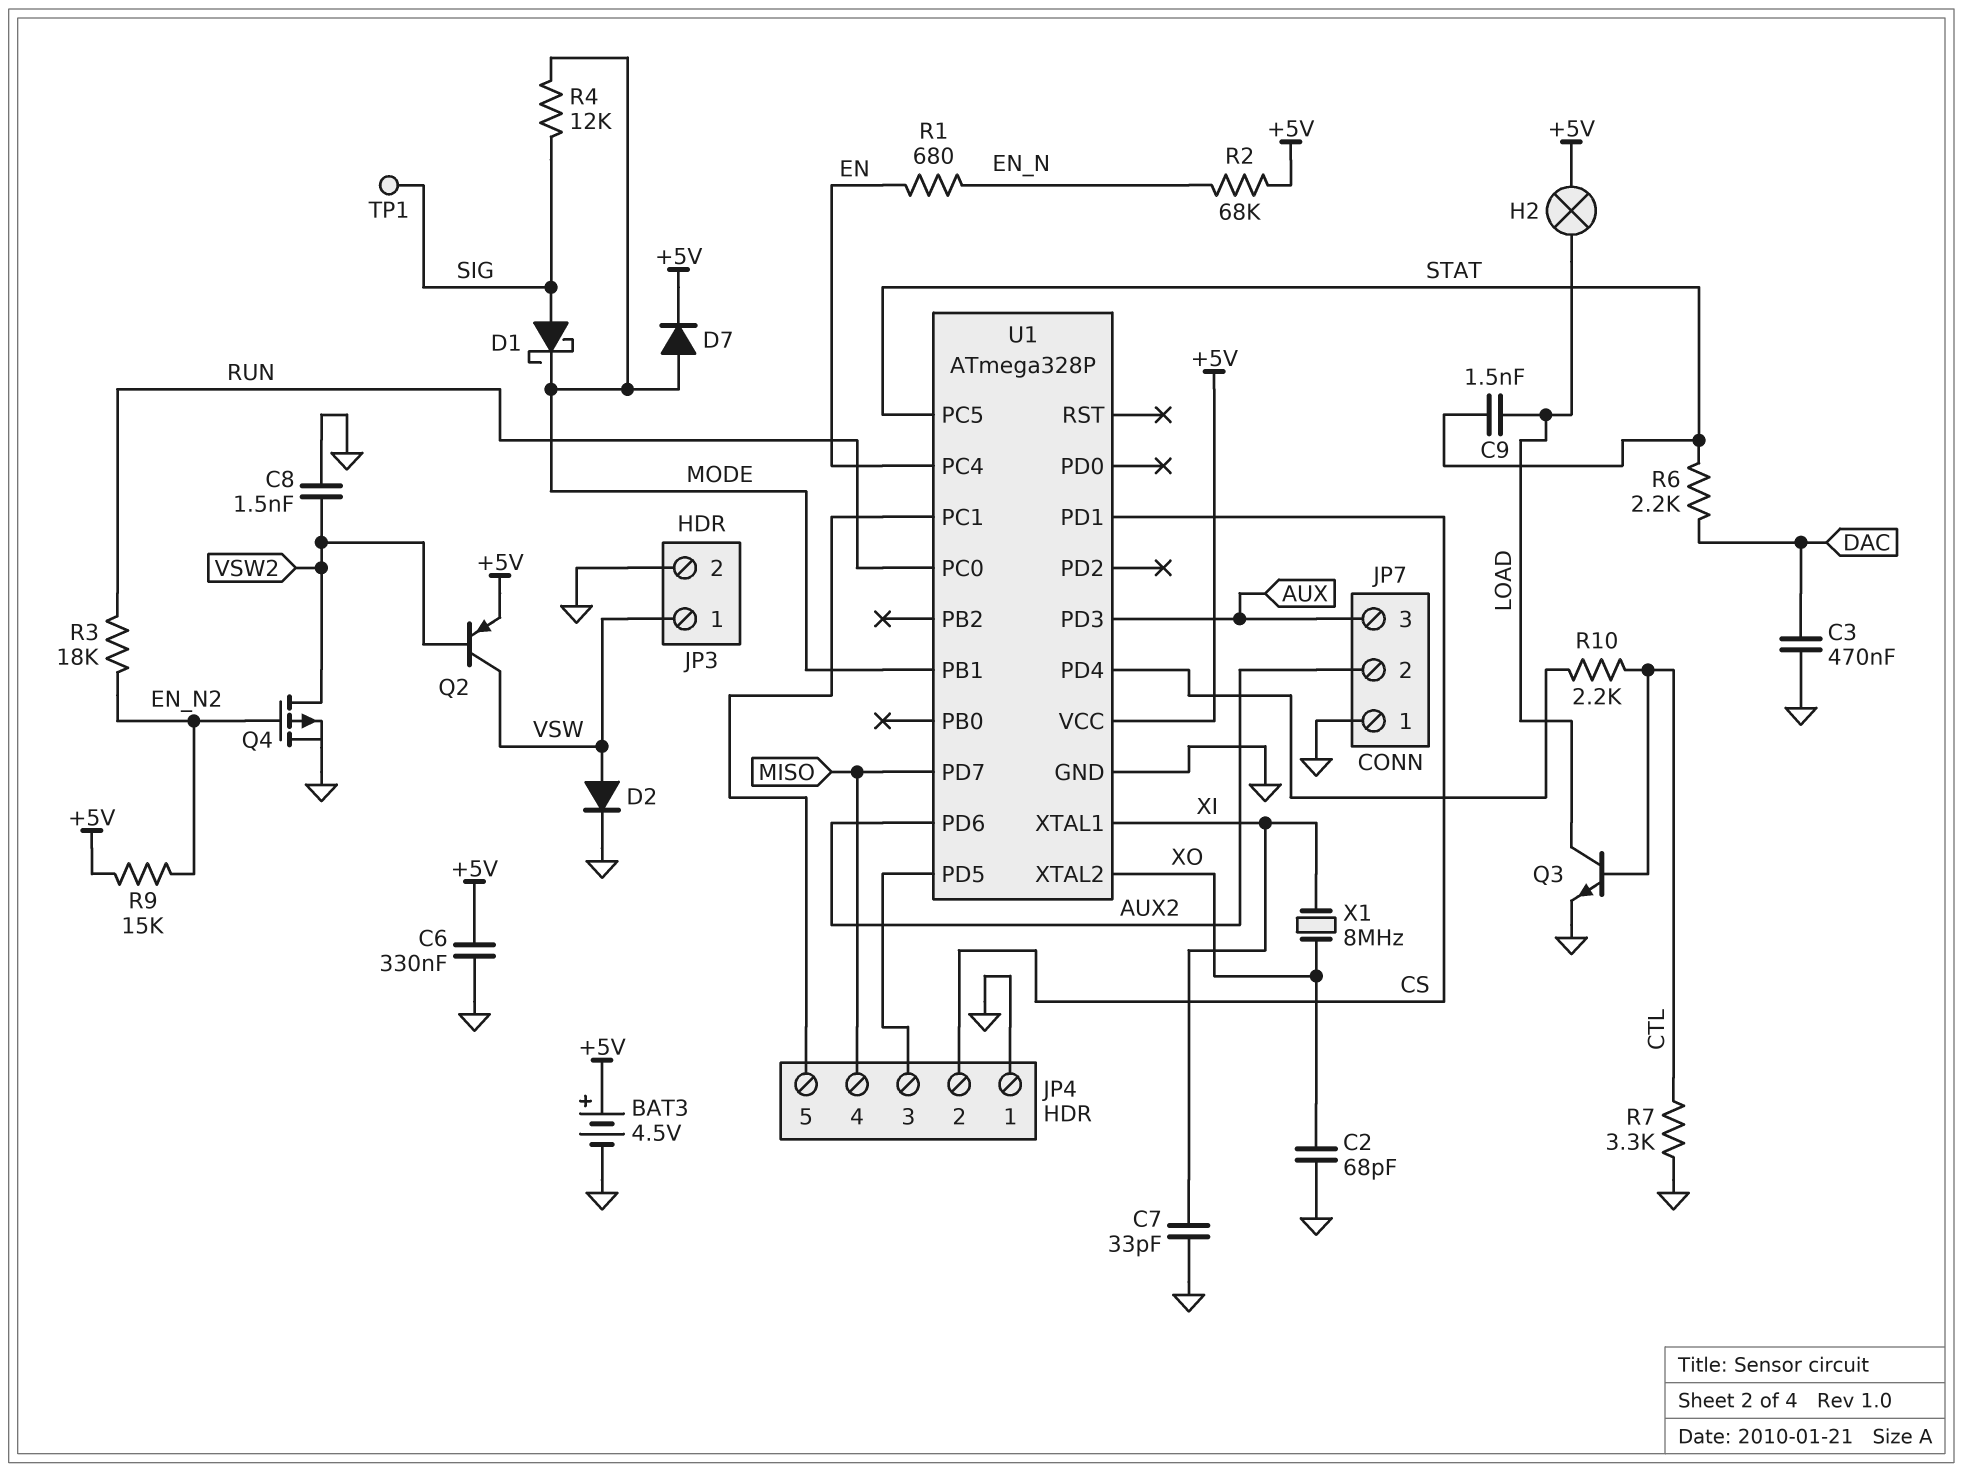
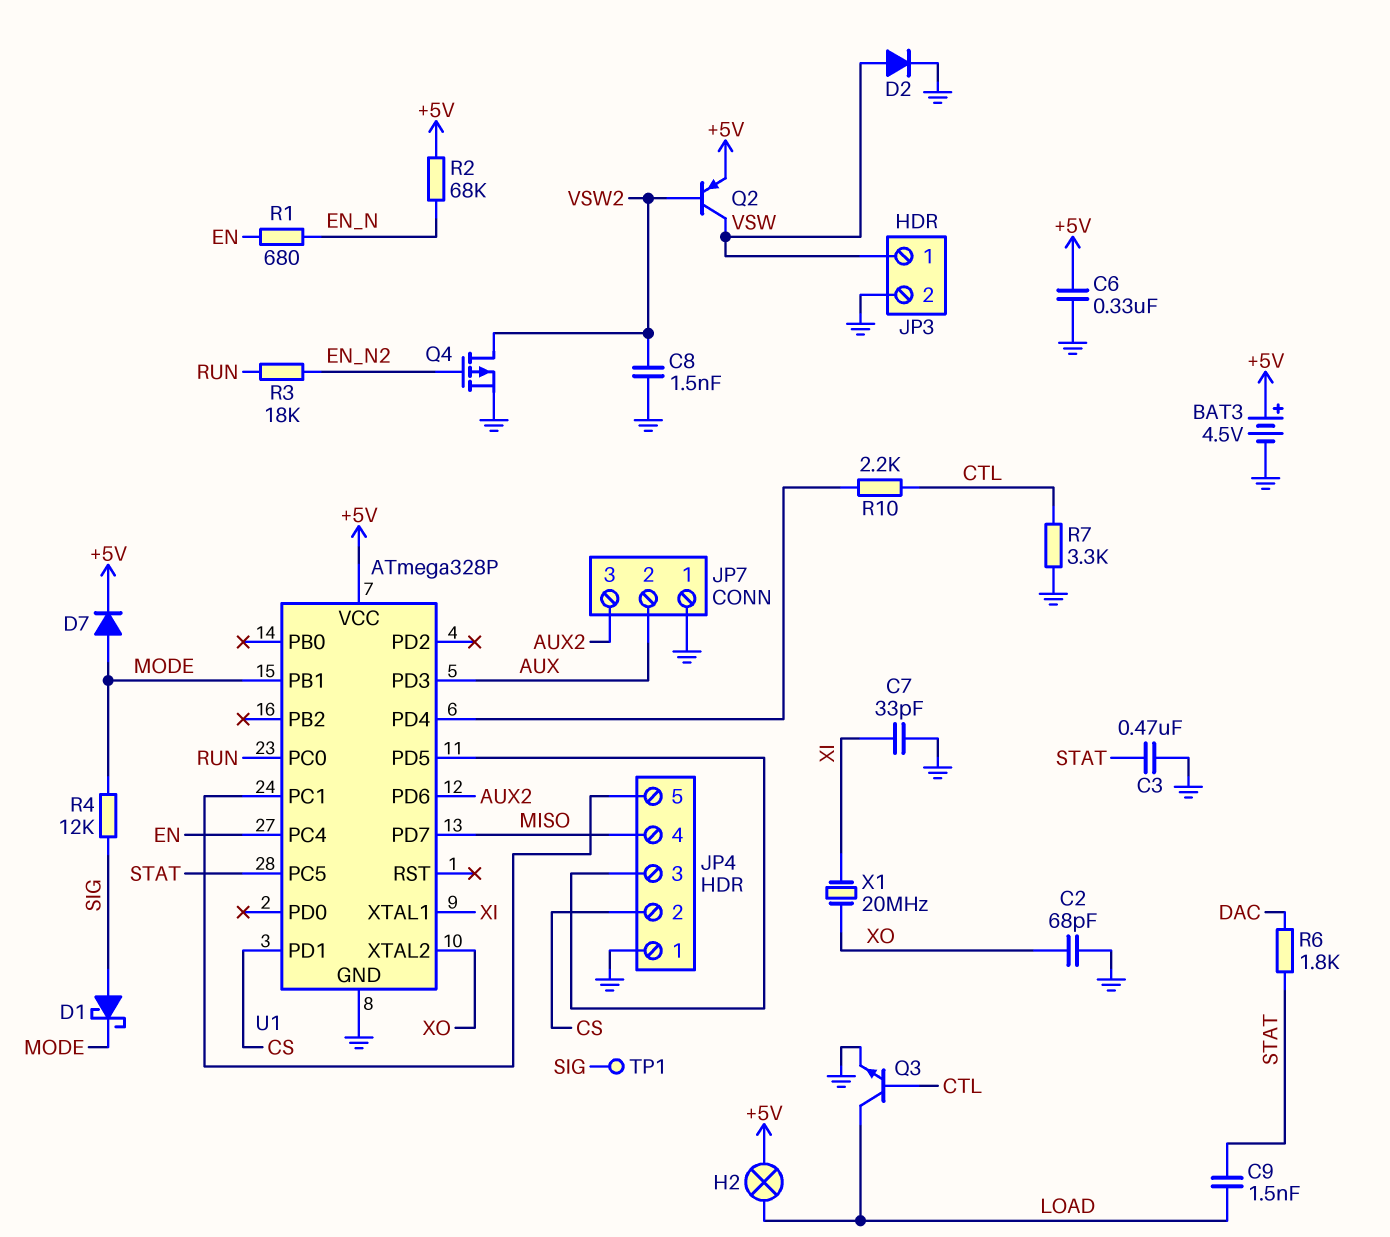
C3: 470nF (DAC, GND) -> 470nF (GND, STAT)
JP7 pin 2: AUX2 -> AUX
JP7 pin 3: AUX -> AUX2
R6: 2.2k (DAC, STAT) -> 1.8k (DAC, STAT)
R9: 15k (+5V, EN_N2) -> none
X1: 8MHz (XI, XO) -> 20MHz (XI, XO)

